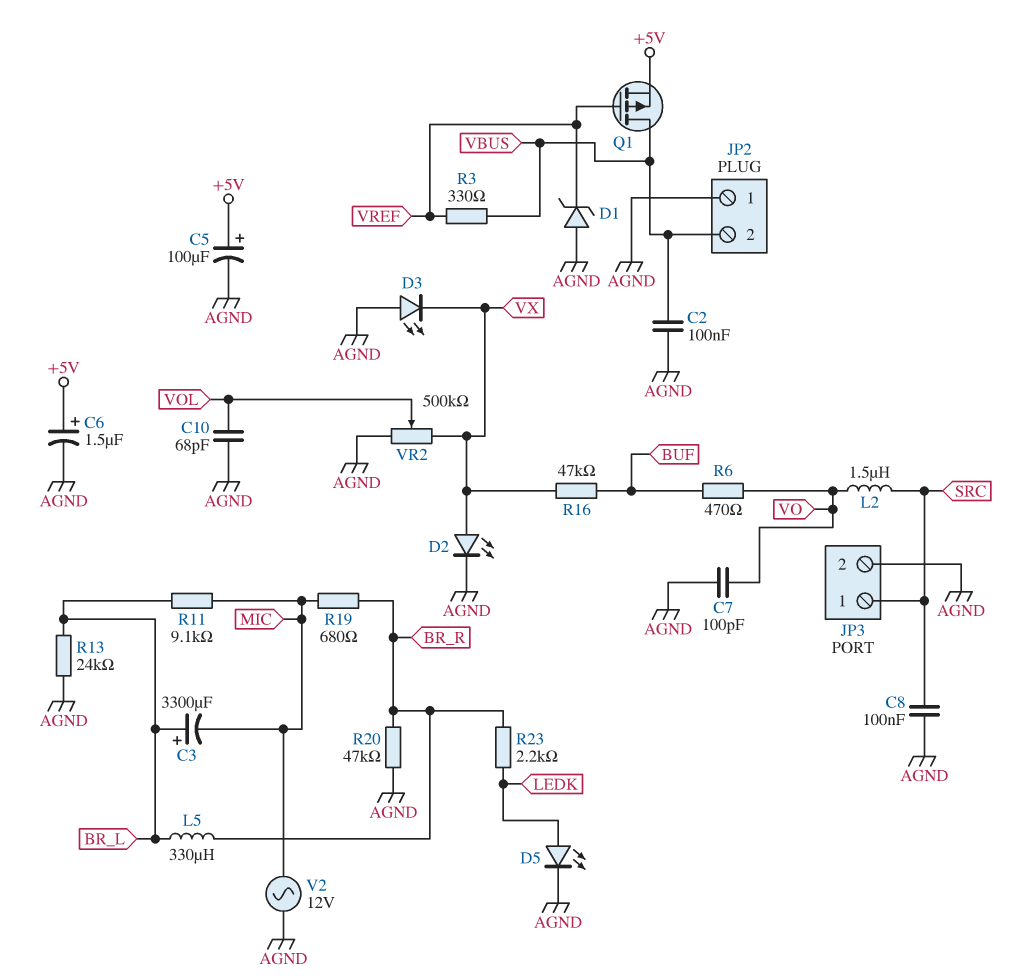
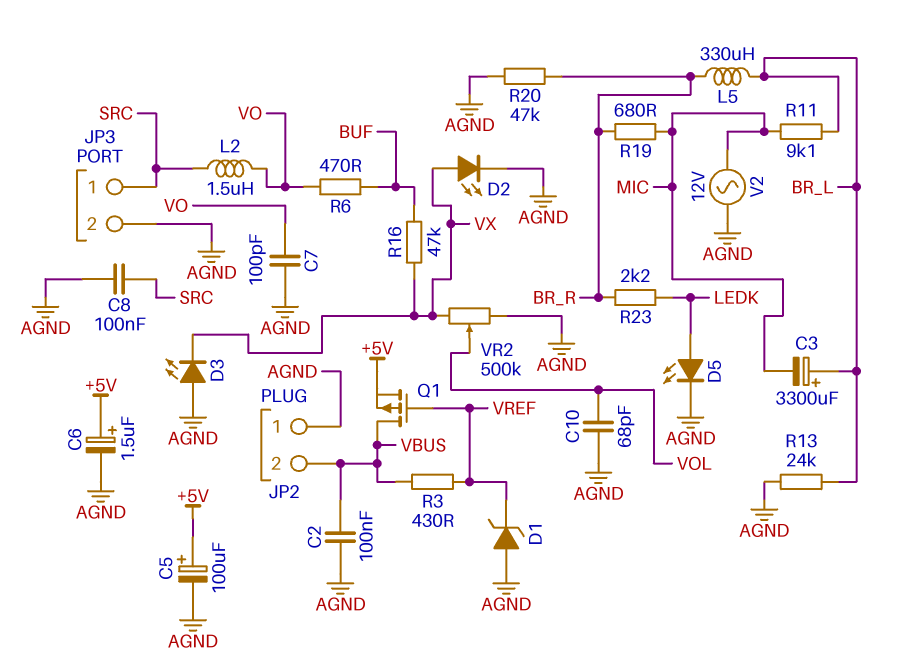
R3: 330 (VBUS, VREF) -> 430 (VBUS, VREF)

